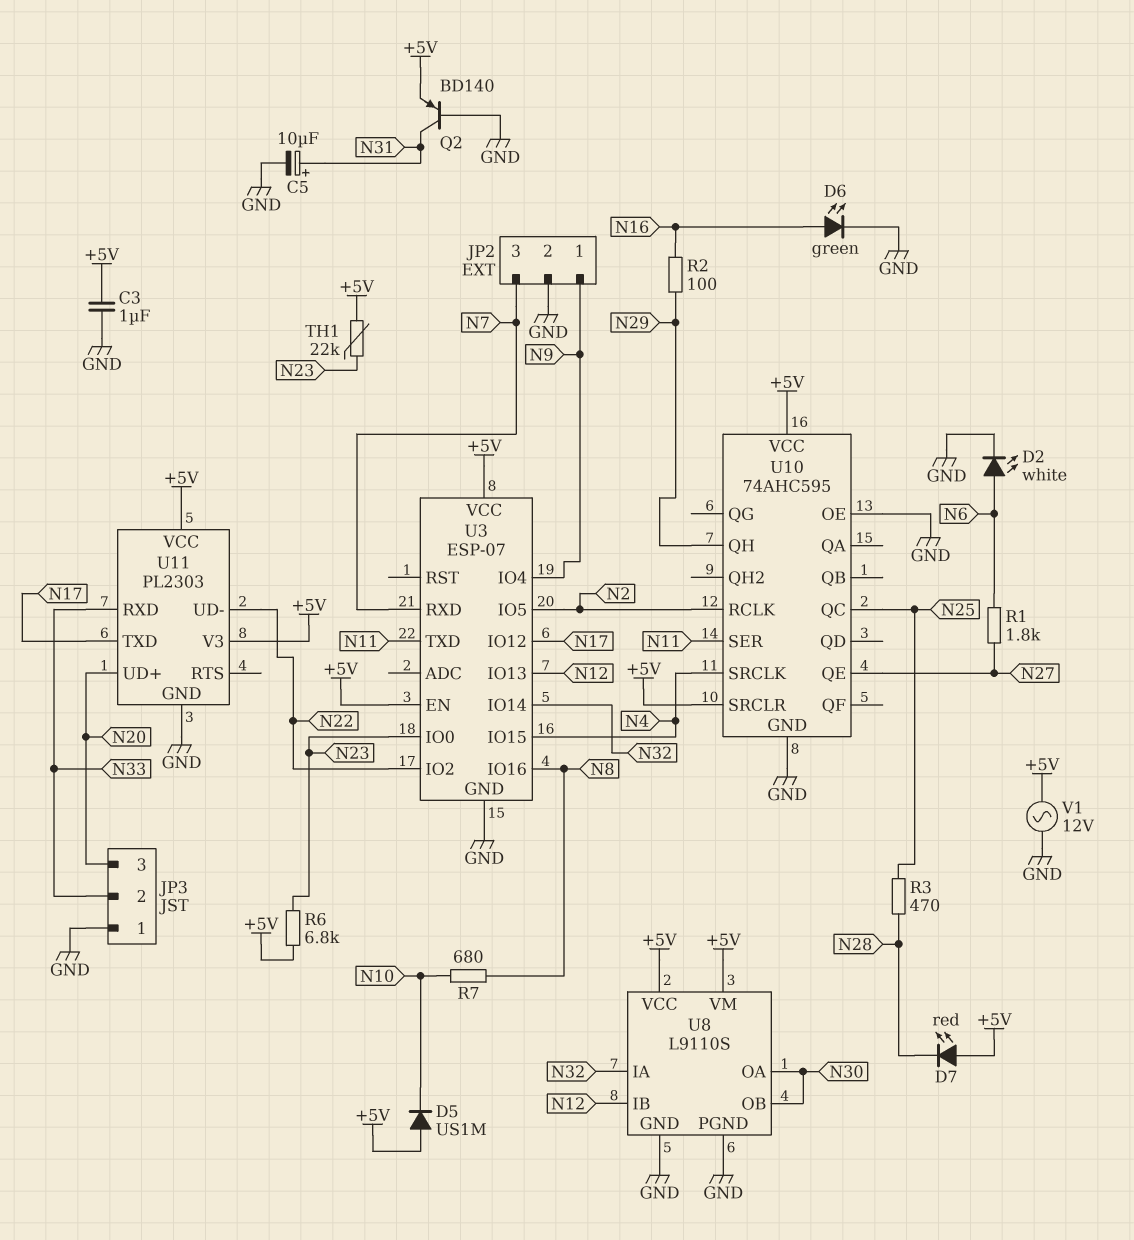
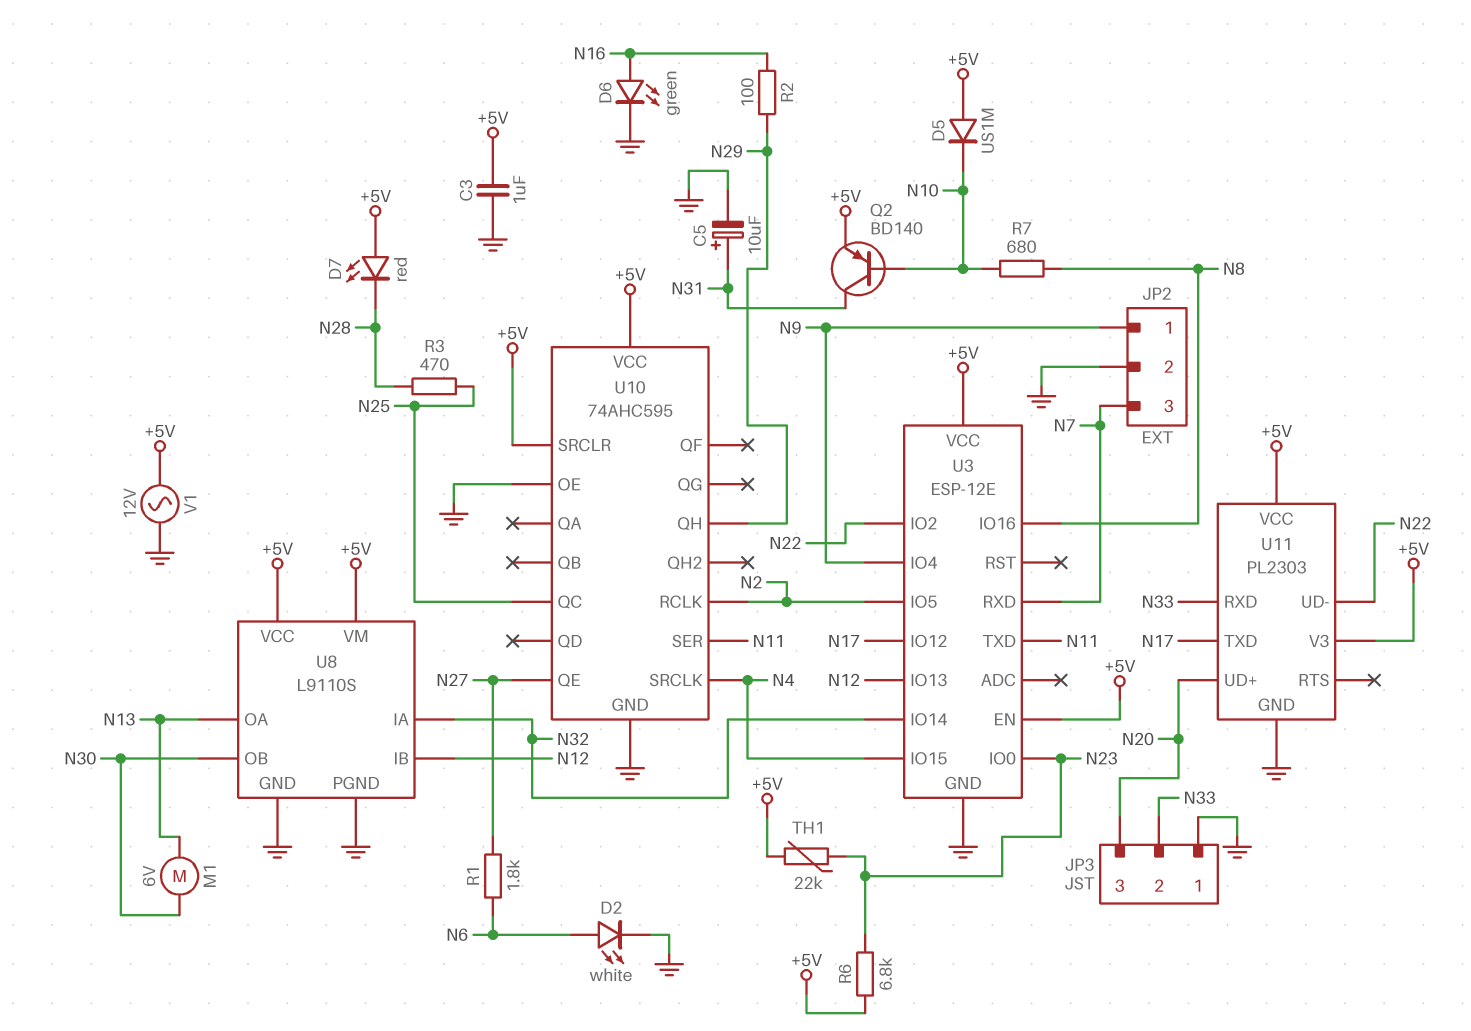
M1: none -> motor 6V (N13, N30)
Q2: PNP BD140 (B GND, C N31, E +5V) -> PNP BD140 (B N10, C N31, E +5V)
U3: ESP-07 -> ESP-12E
U8 pin OA: N30 -> N13

